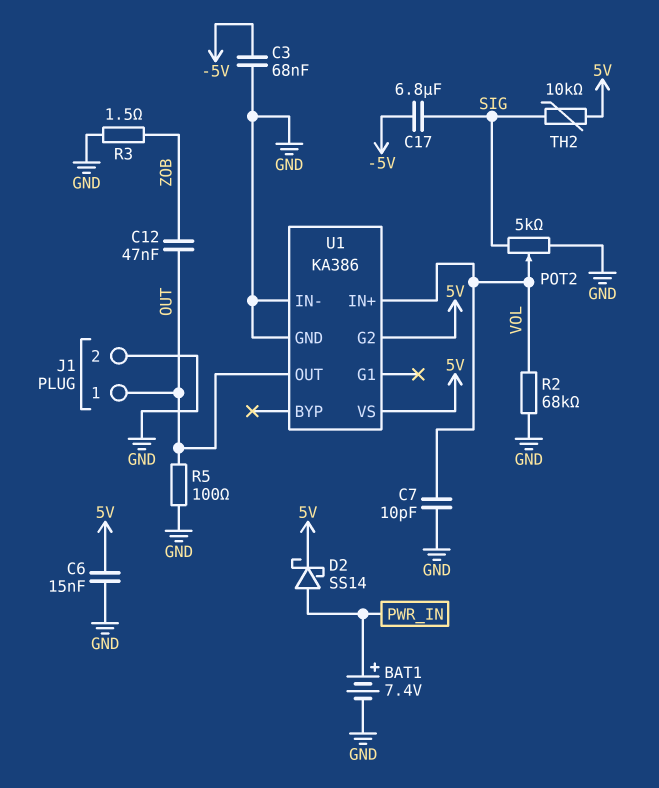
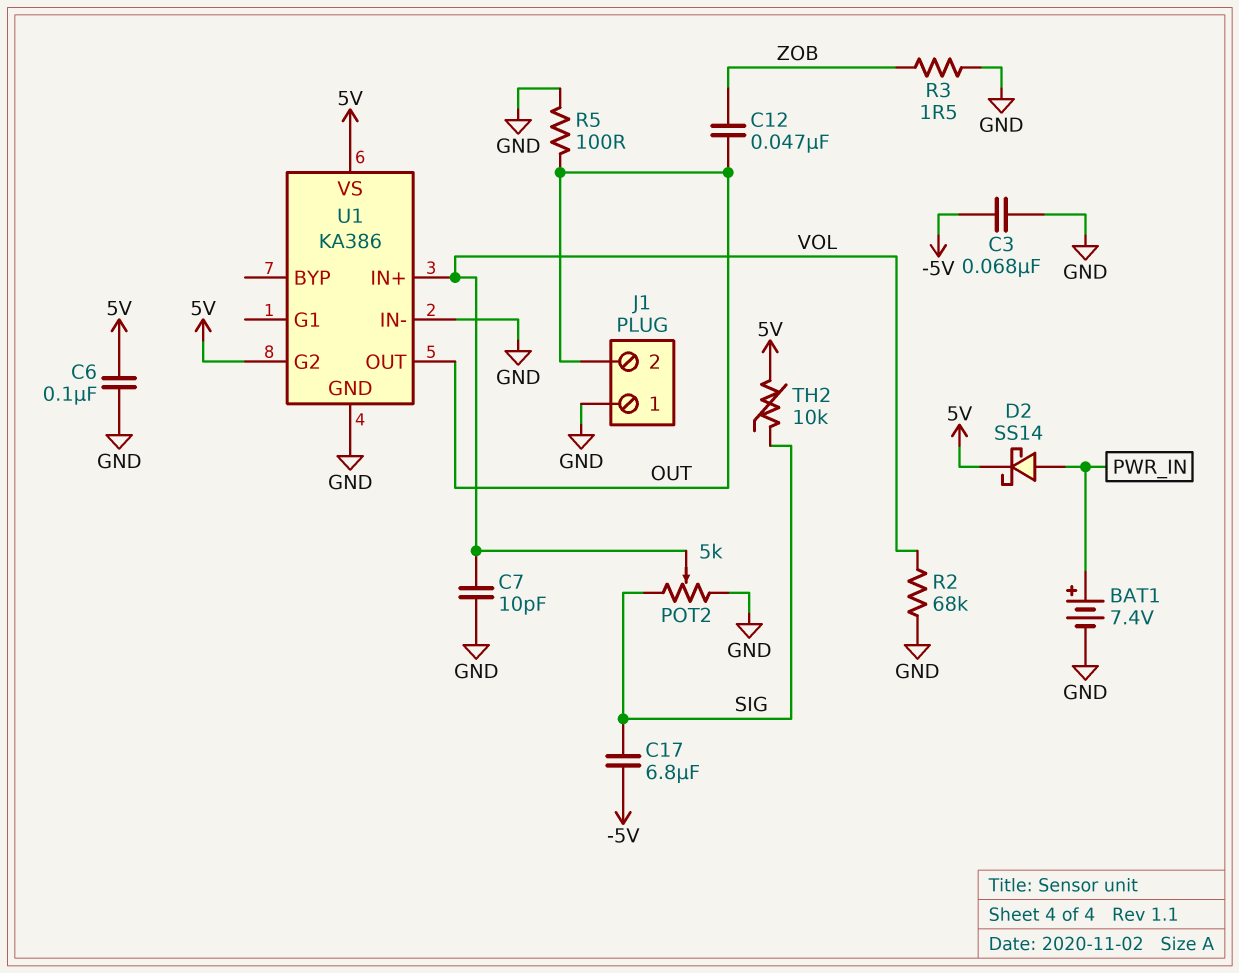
C6: 15nF (5V, GND) -> 100nF (5V, GND)
J1 pin 1: OUT -> GND
J1 pin 2: GND -> OUT

